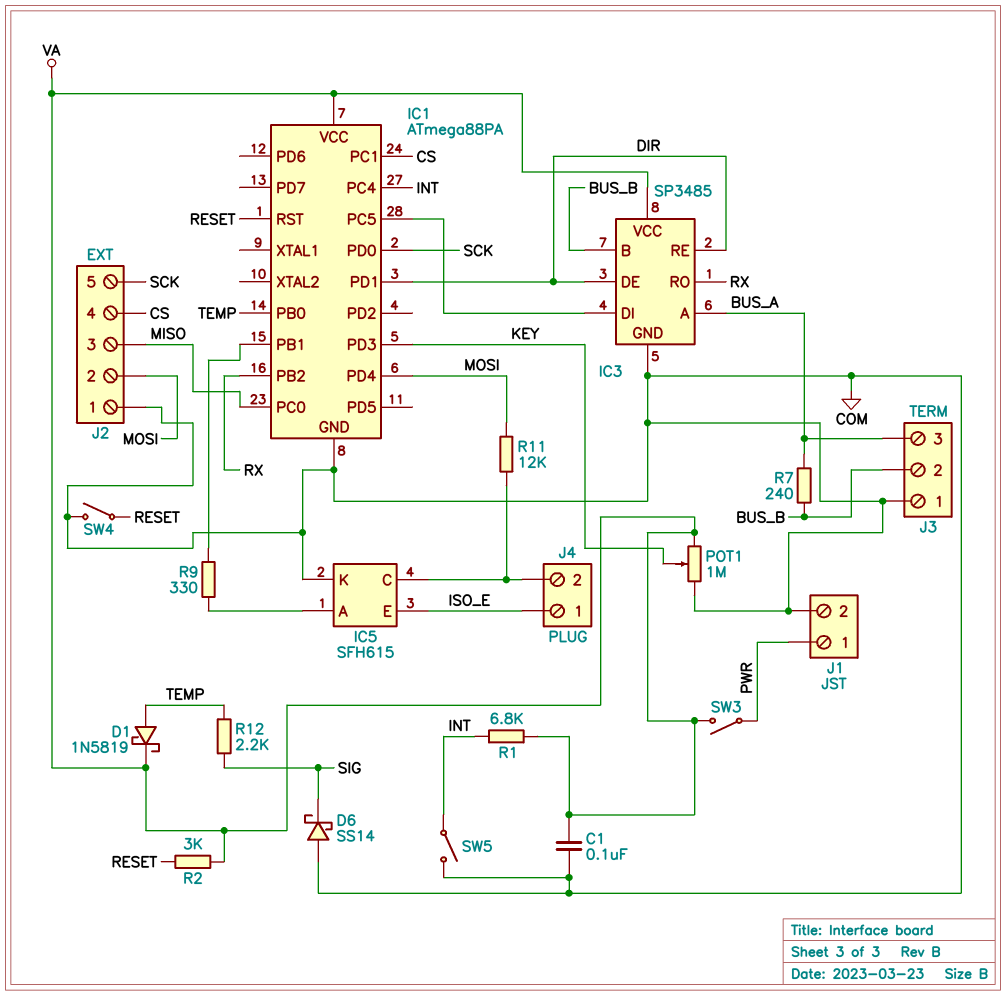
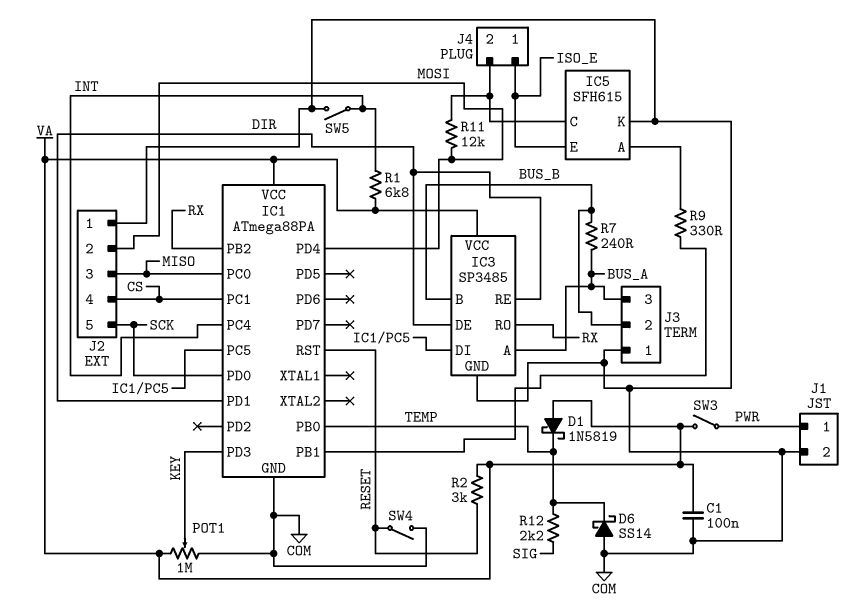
D1: schottky 1N5819 (A TEMP, K VA) -> schottky 1N5819 (A VA, K TEMP)
D6: schottky SS14 (A COM, K SIG) -> schottky SS14 (A COM, K TEMP)

